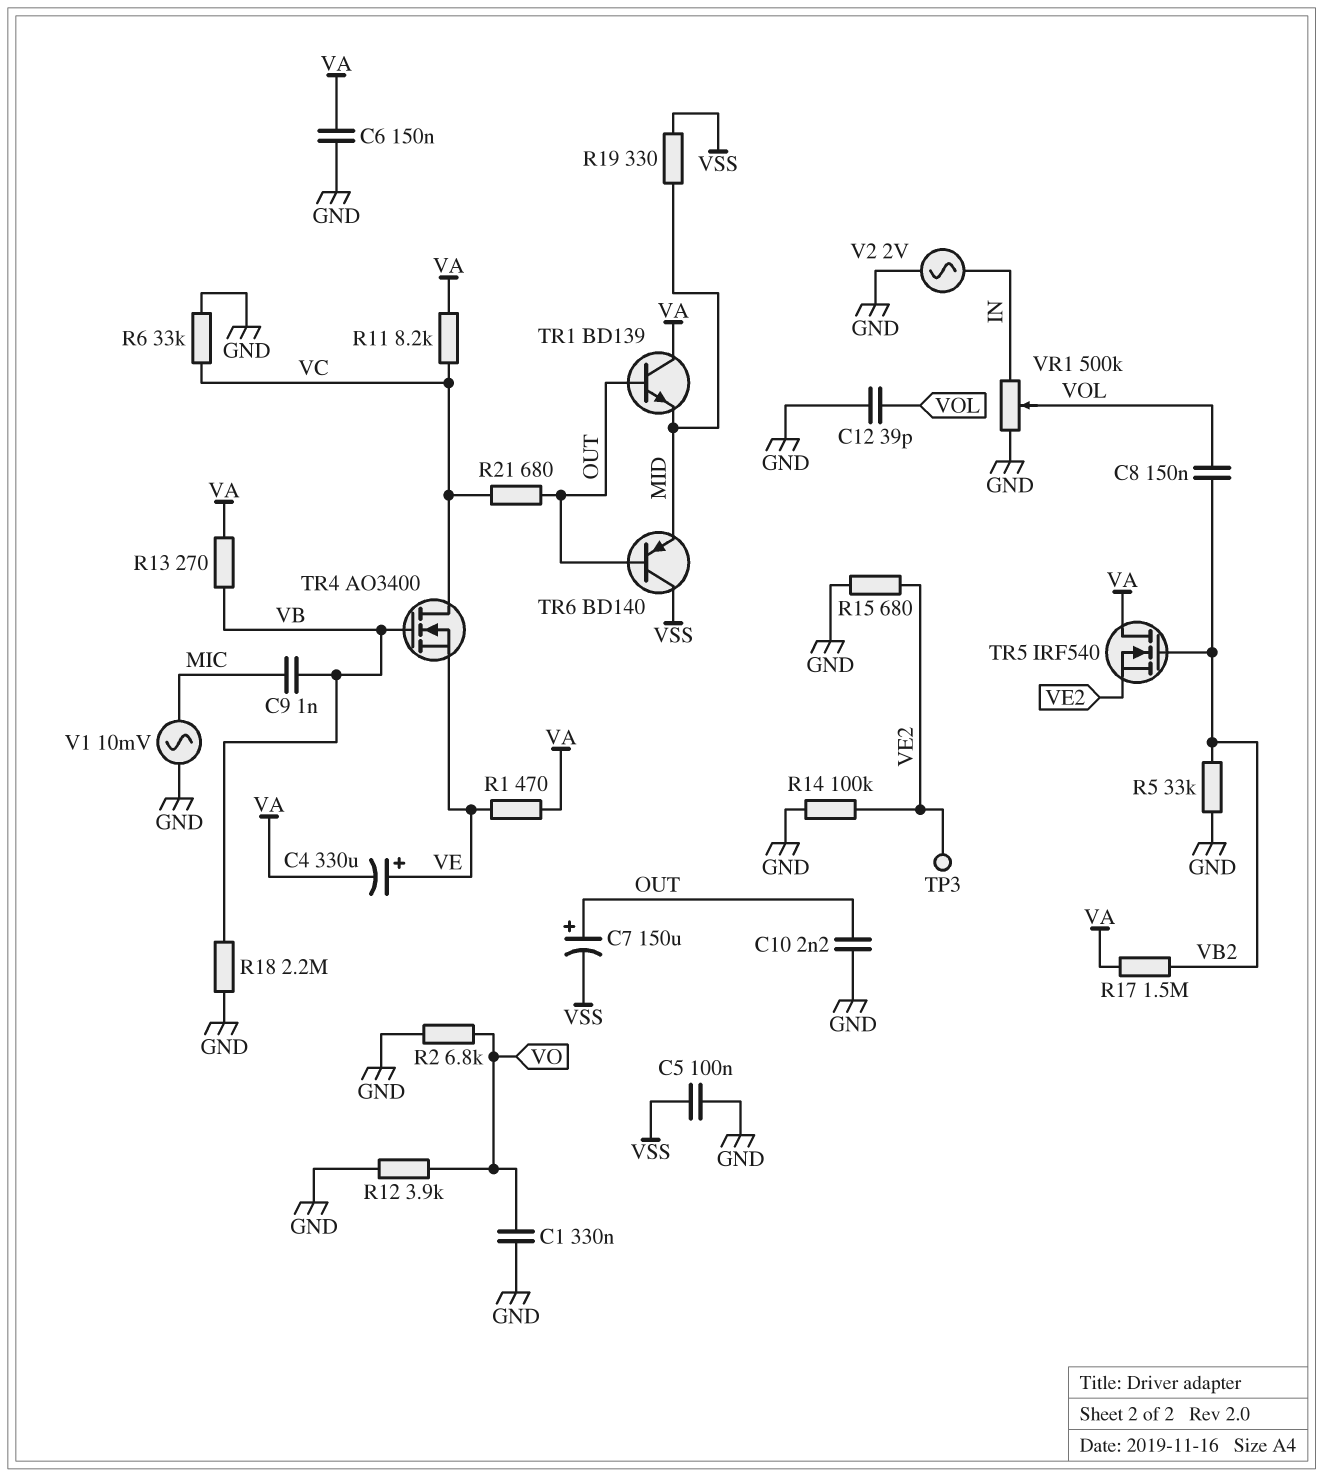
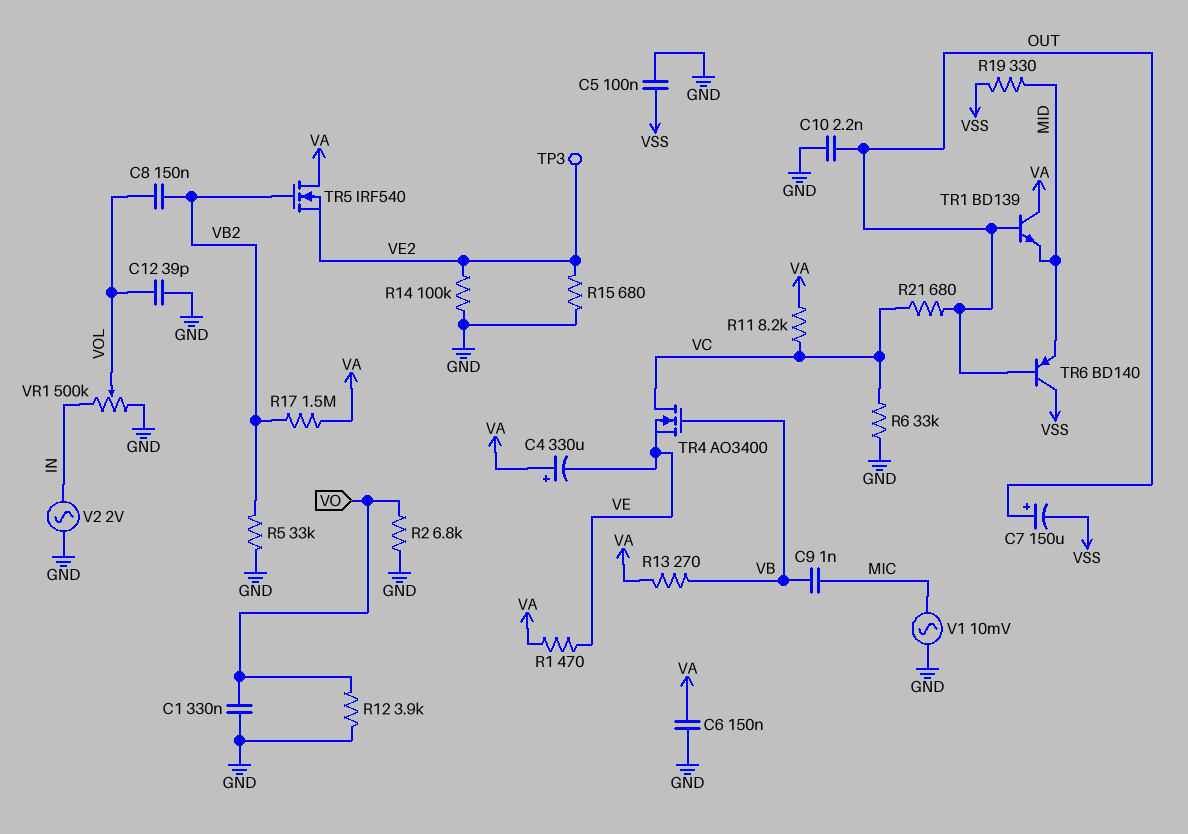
C4: 330uF (plus VE, minus VA) -> 330uF (plus VA, minus VE)
R18: 2.2M (GND, VB) -> none

